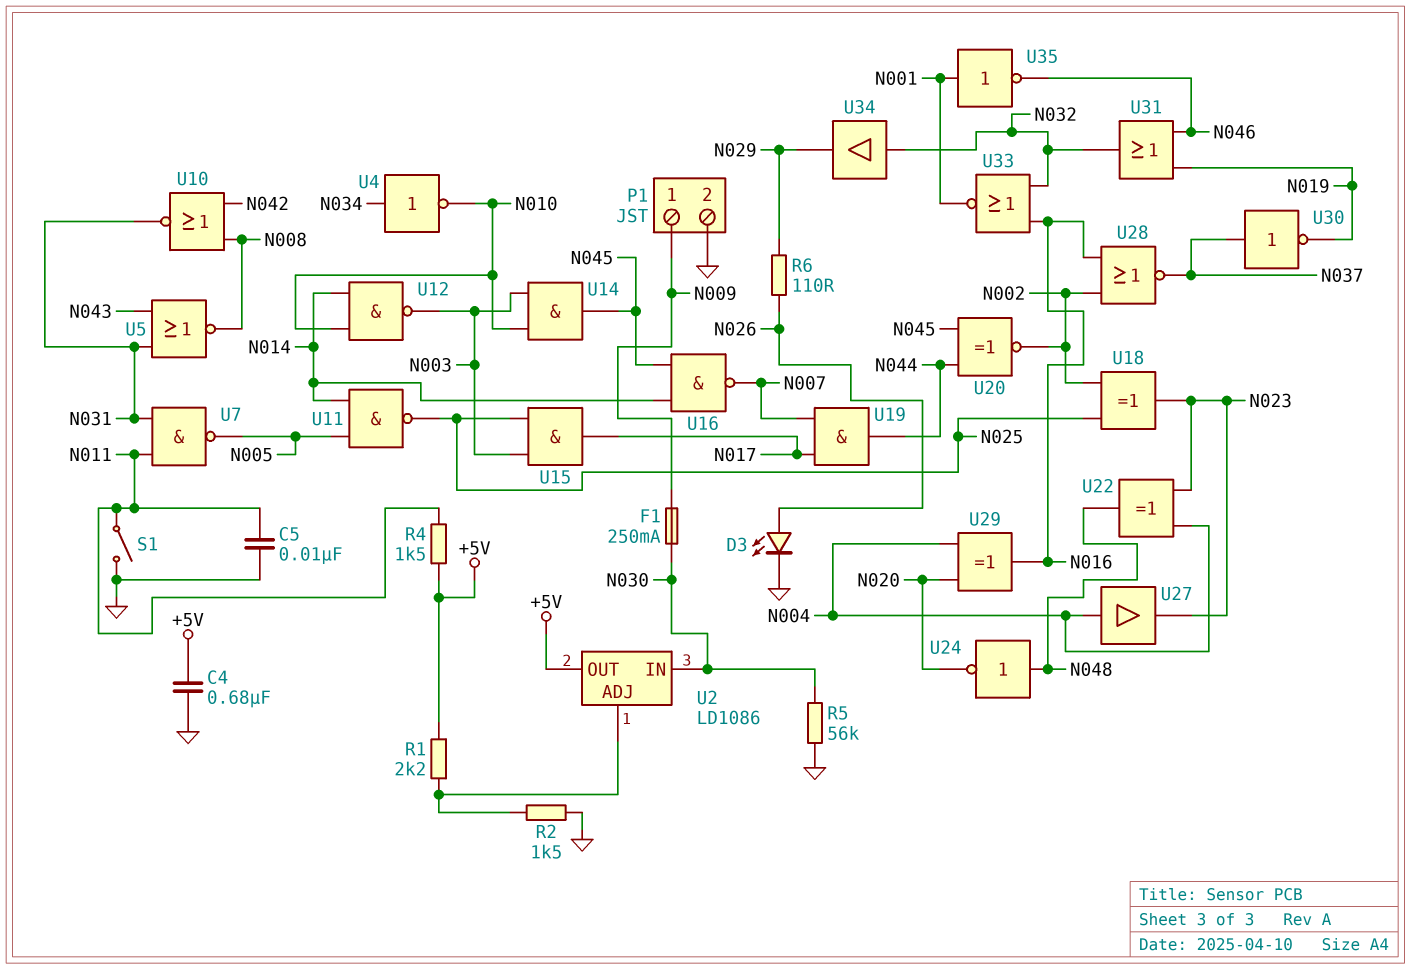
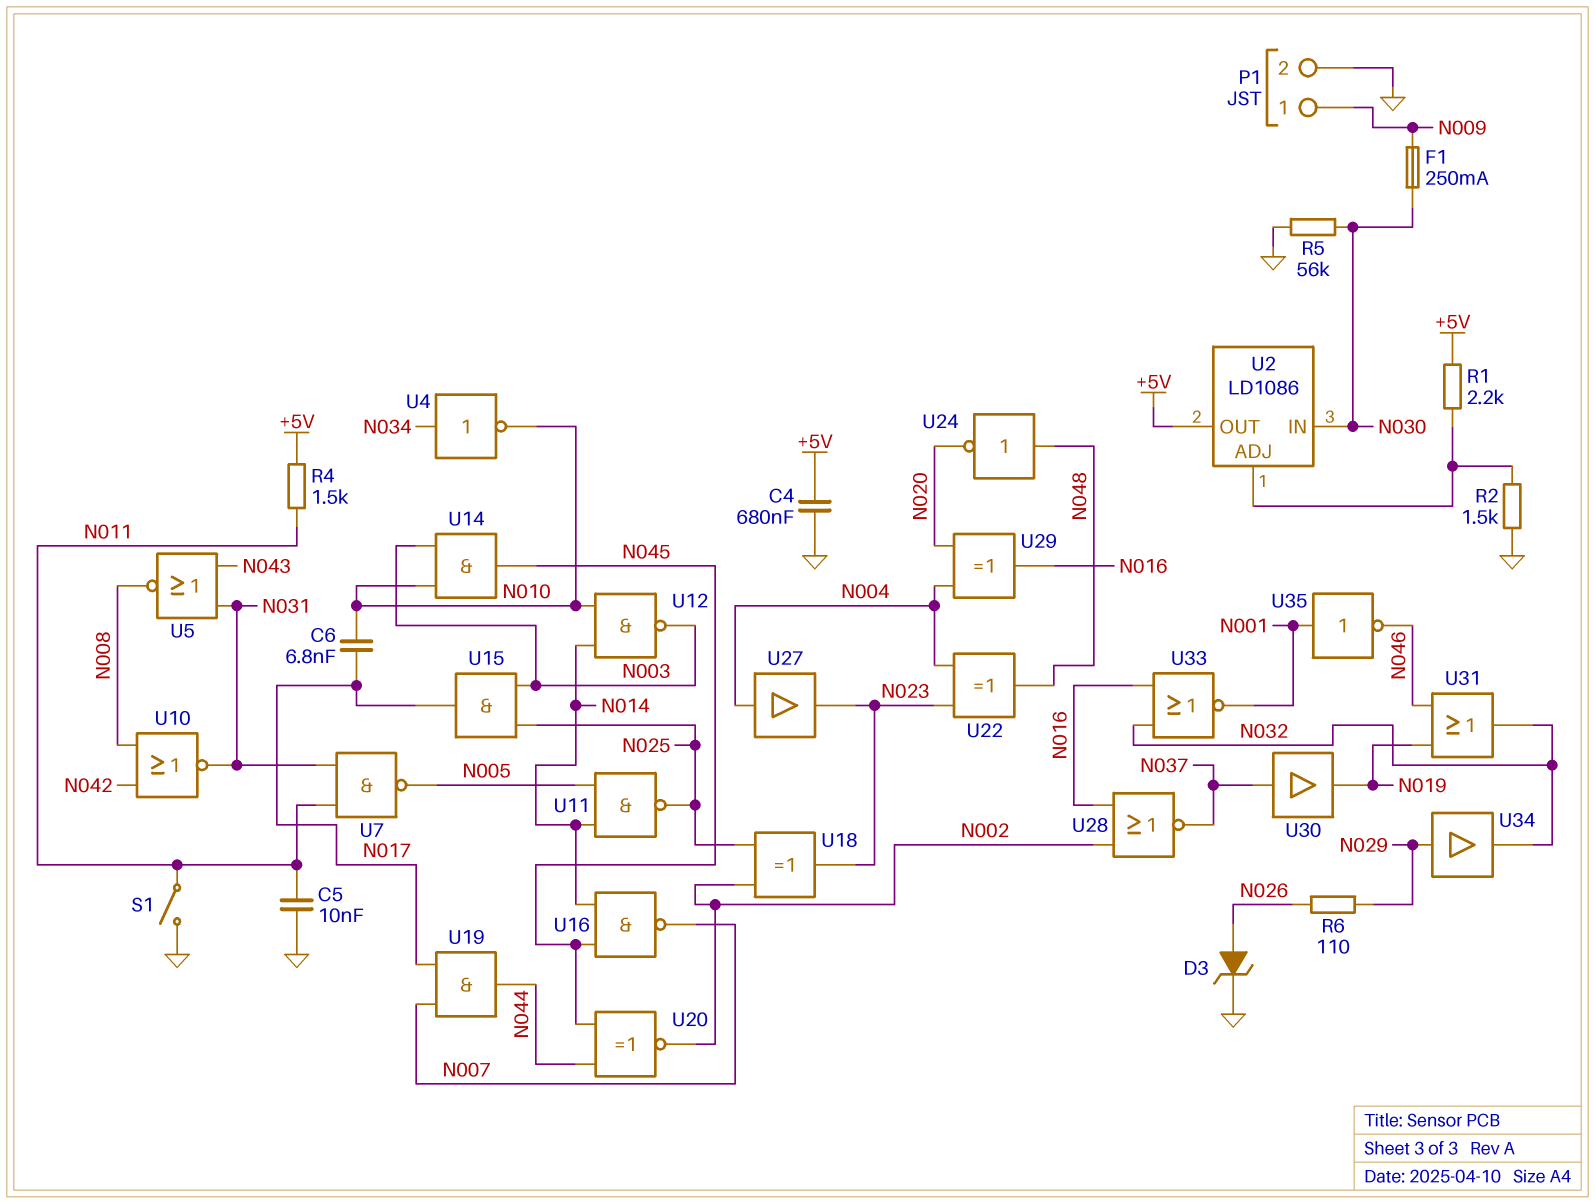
C6: none -> 6.8nF (N010, N017)
D3: LED (A N026, K GND) -> zener (A N026, K GND)
U30: NOT (in N037, out N019) -> buffer (in N037, out N019)
U34: buffer (in N032, out N029) -> buffer (in N029, out N032)

